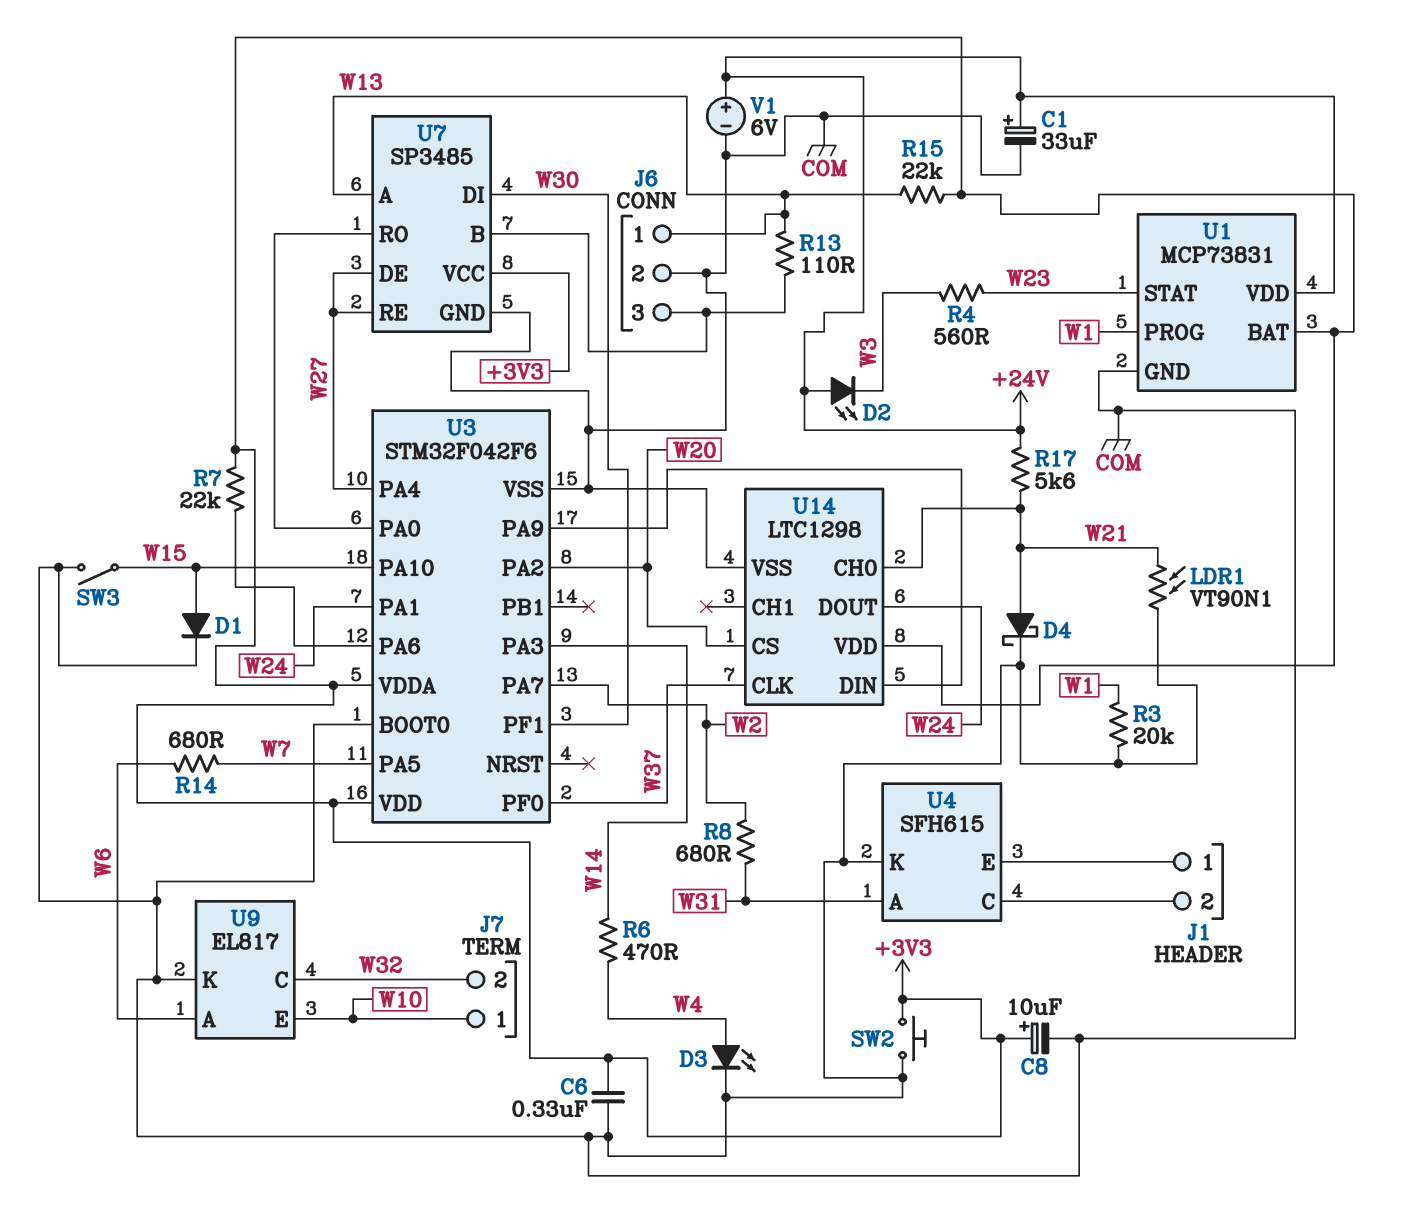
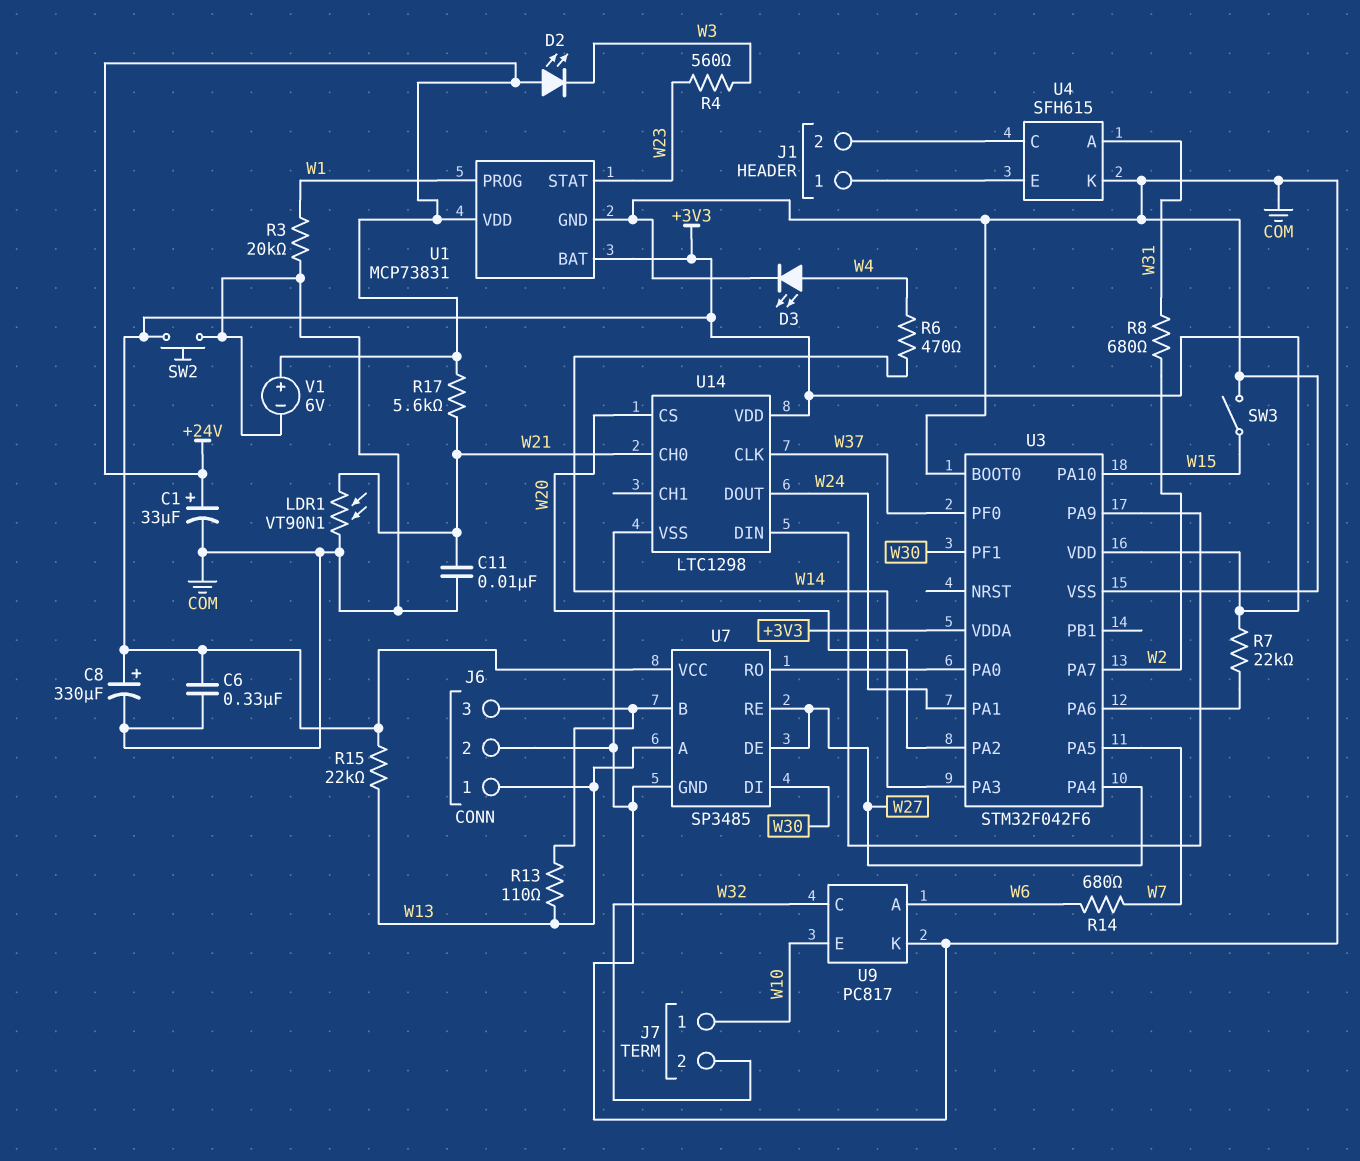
C8: 10uF (plus +3V3, minus COM) -> 330uF (plus +3V3, minus COM)
C11: none -> 10nF (COM, W21)
D1: diode (A W15, K COM) -> none
D4: schottky (A W21, K COM) -> none
U9: EL817 -> PC817

